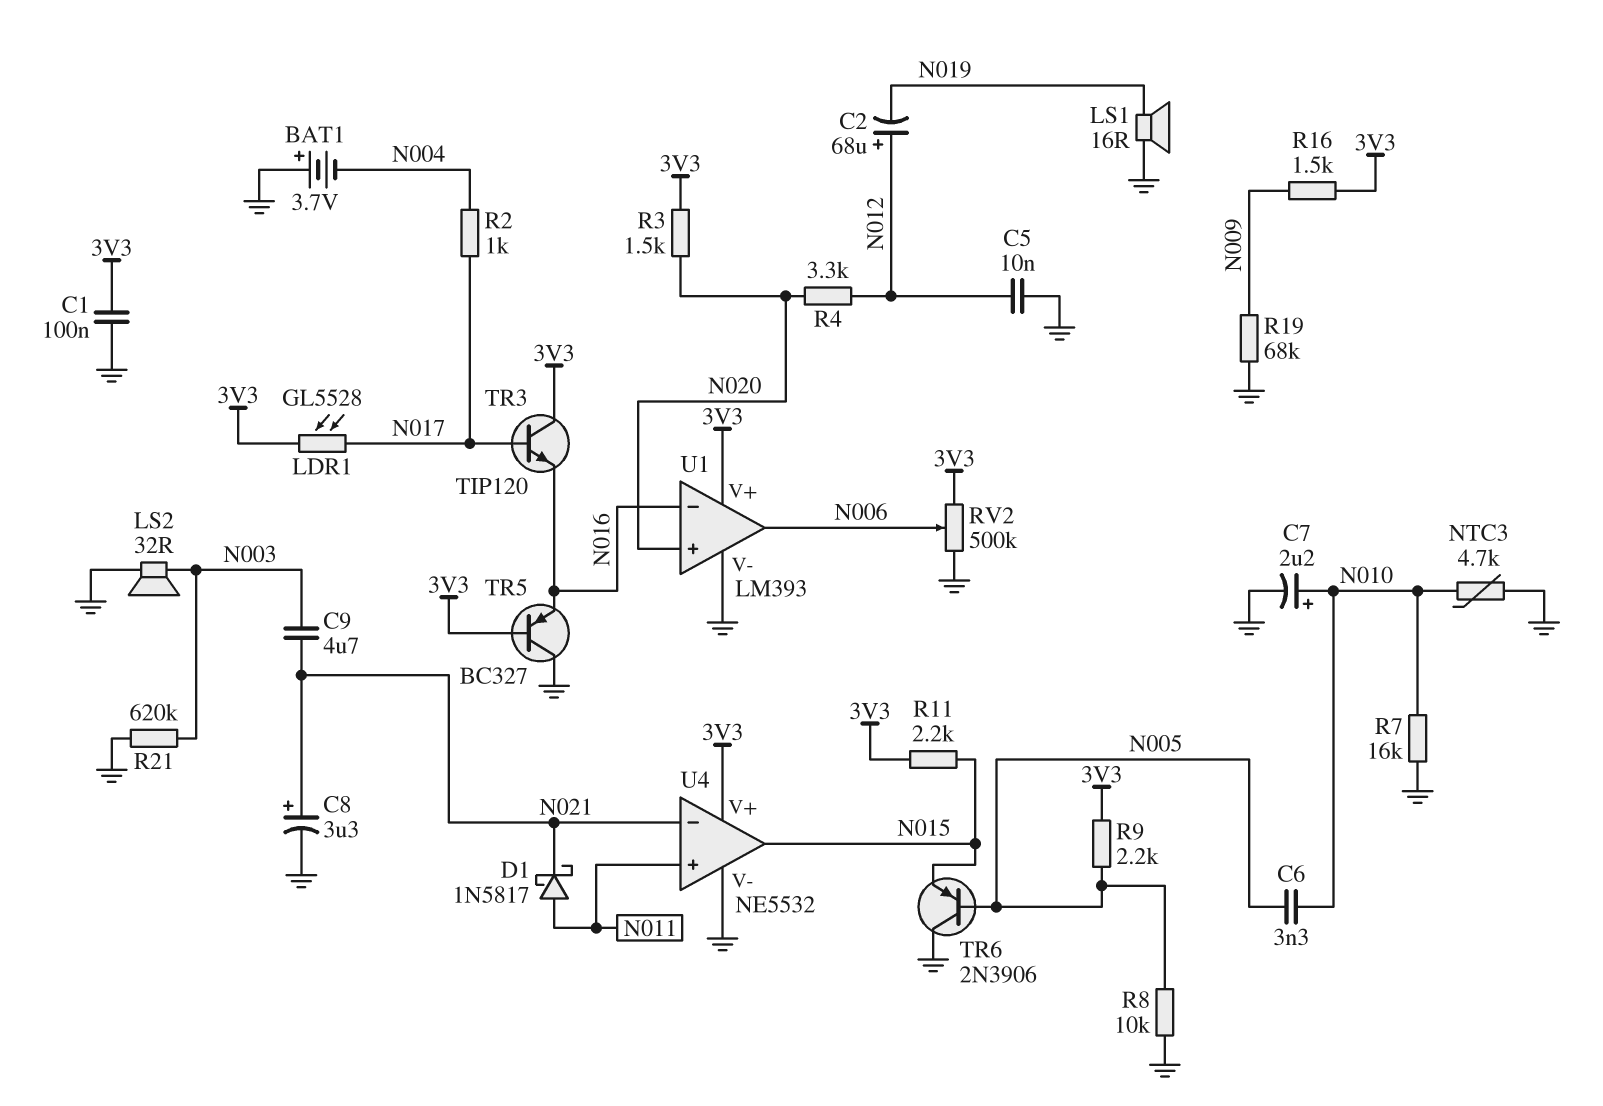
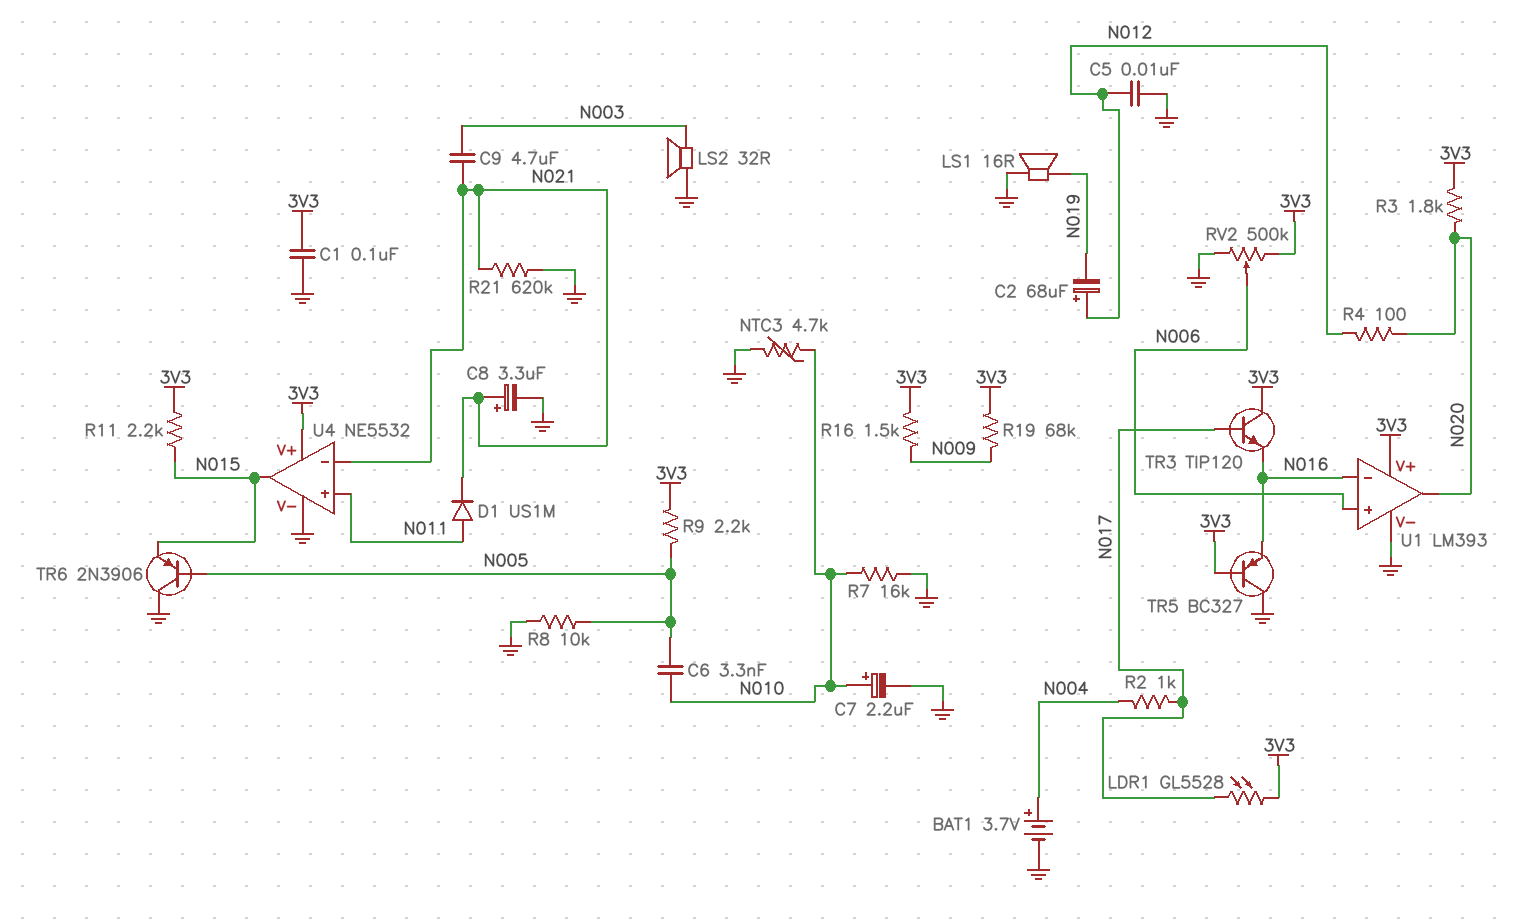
BAT1: 3.7V (plus GND, minus N004) -> 3.7V (plus N004, minus GND)
D1: schottky 1N5817 (A N011, K N021) -> diode US1M (A N011, K N021)
R3: 1.5k (3V3, N020) -> 1.8k (3V3, N020)
R4: 3.3k (N012, N020) -> 100 (N012, N020)
R19: 68k (GND, N009) -> 68k (3V3, N009)
R21: 620k (GND, N003) -> 620k (GND, N021)
U1 pin in+: N020 -> N006
U1 pin out: N006 -> N020

